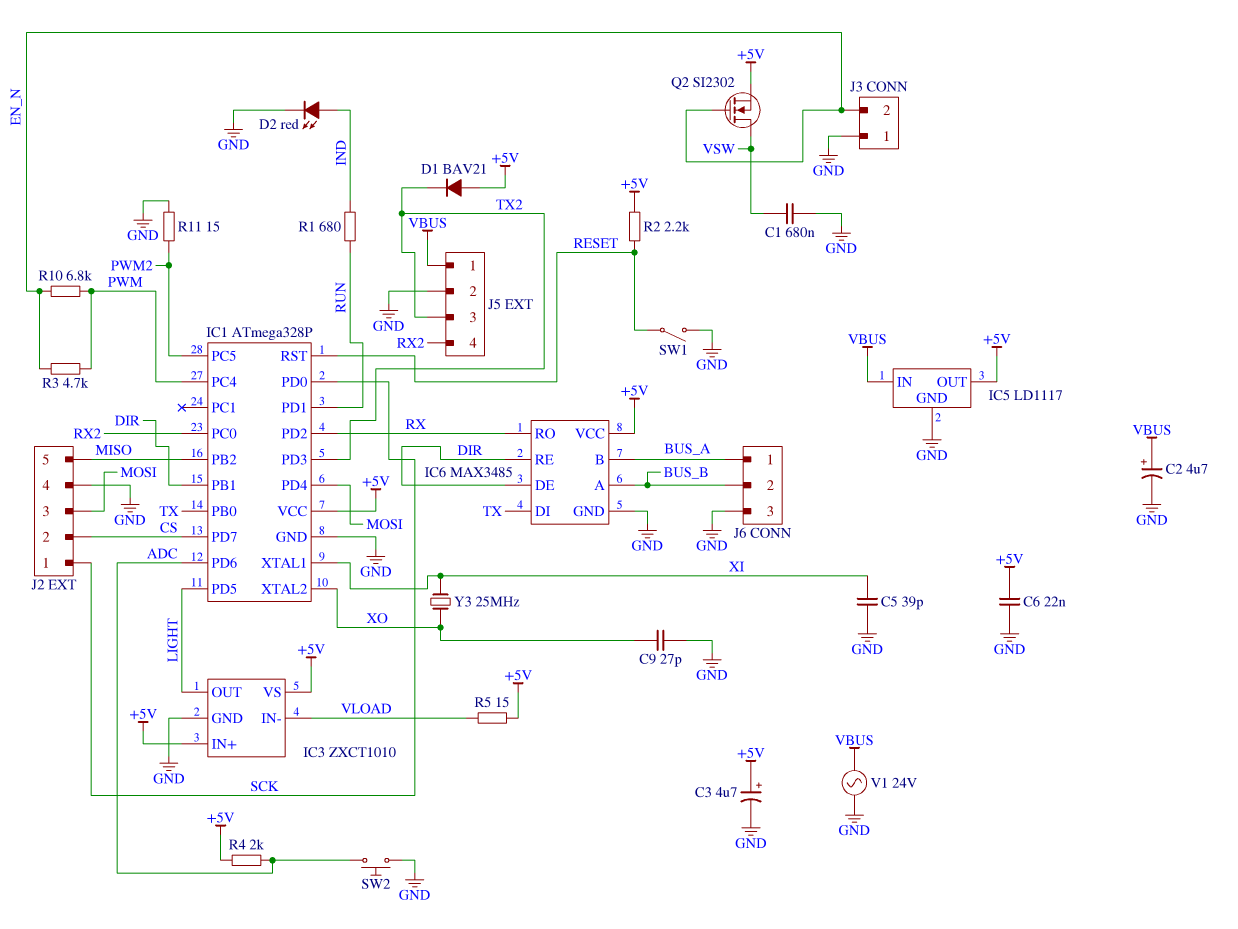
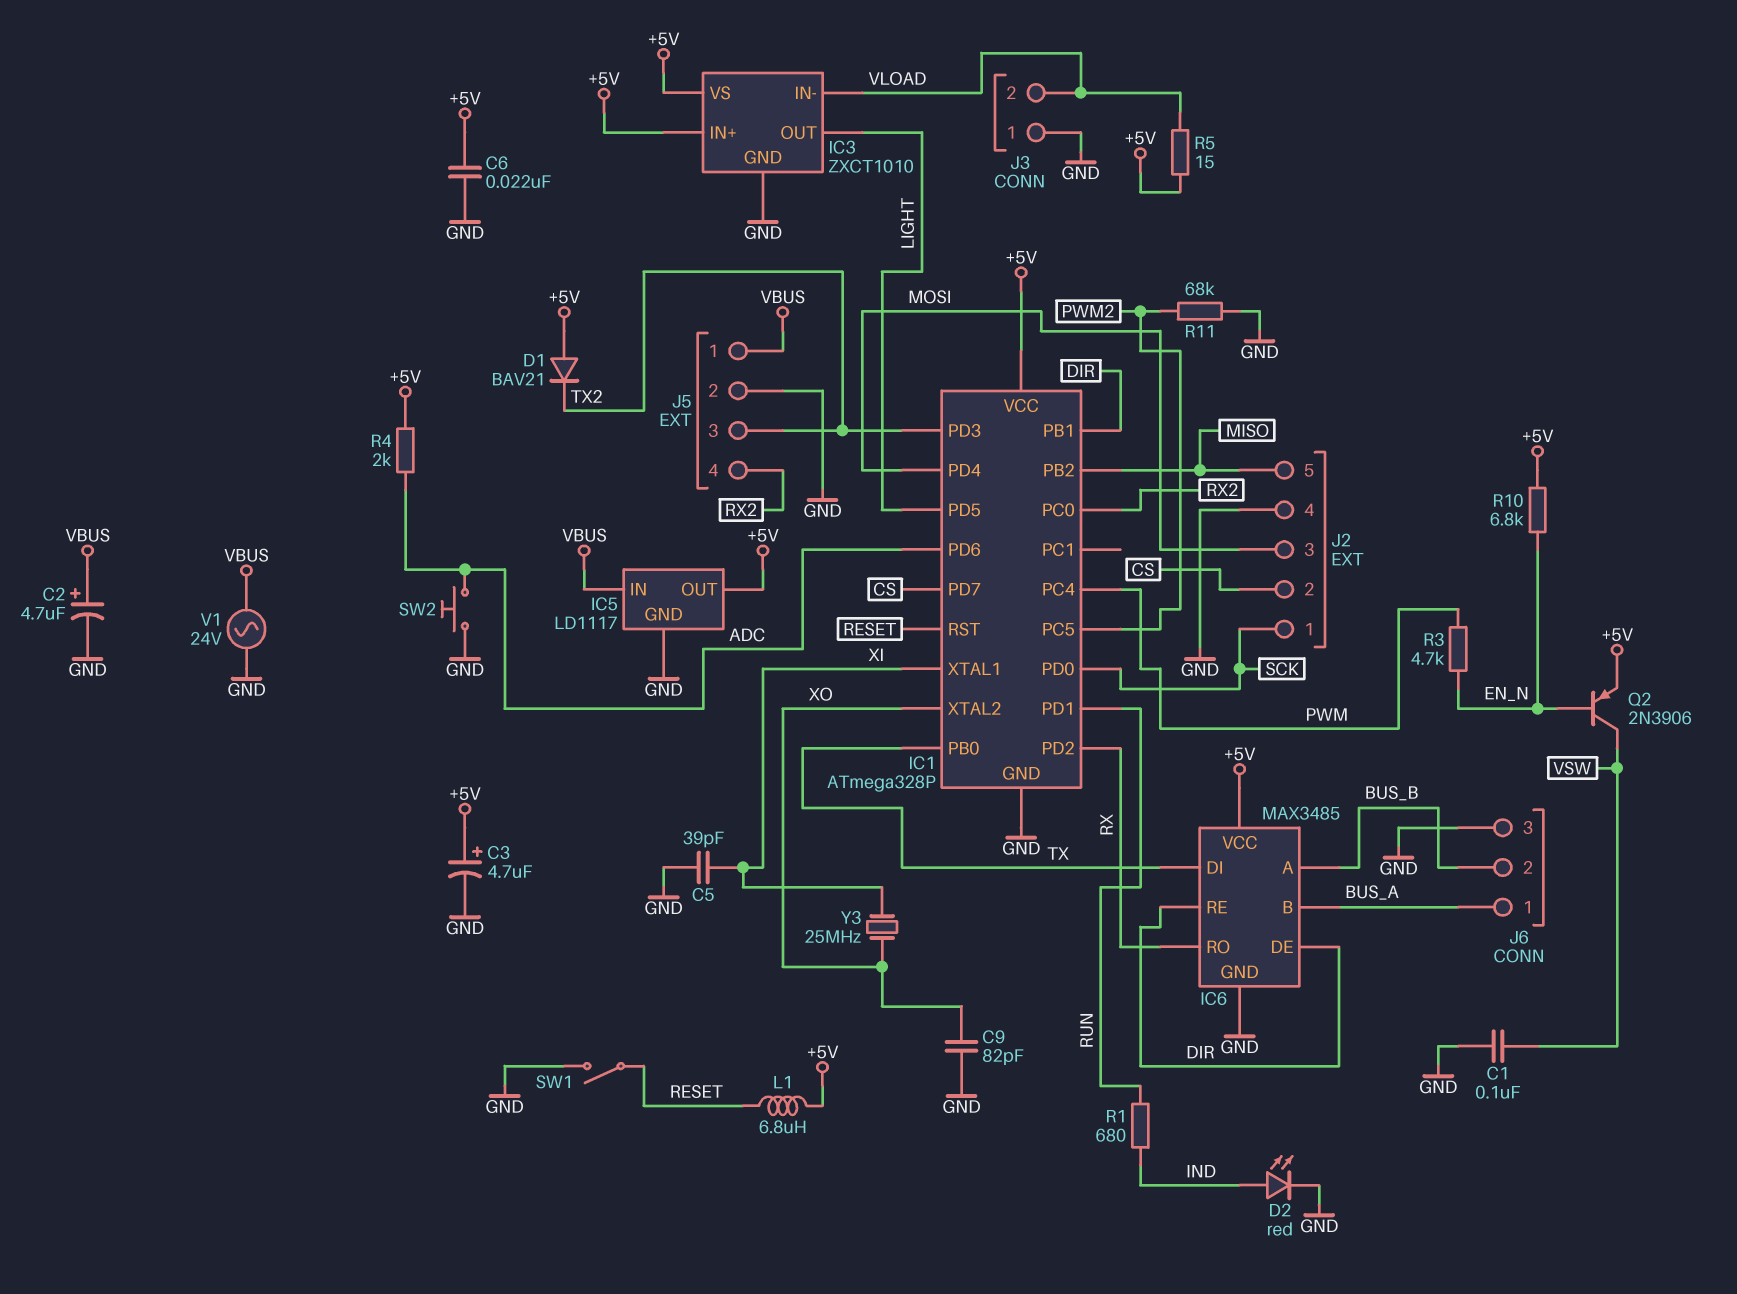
C1: 680nF (GND, VSW) -> 100nF (GND, VSW)
C9: 27pF (GND, XO) -> 82pF (GND, XO)
J3 pin 2: EN_N -> VLOAD
L1: none -> 6.8uH (+5V, RESET)
Q2: NMOS SI2302 (G EN_N, D VSW, S +5V) -> PNP 2N3906 (B EN_N, C VSW, E +5V)
R2: 2.2k (+5V, RESET) -> none
R10: 6.8k (EN_N, PWM) -> 6.8k (+5V, EN_N)
R11: 15 (GND, PWM2) -> 68k (GND, PWM2)

